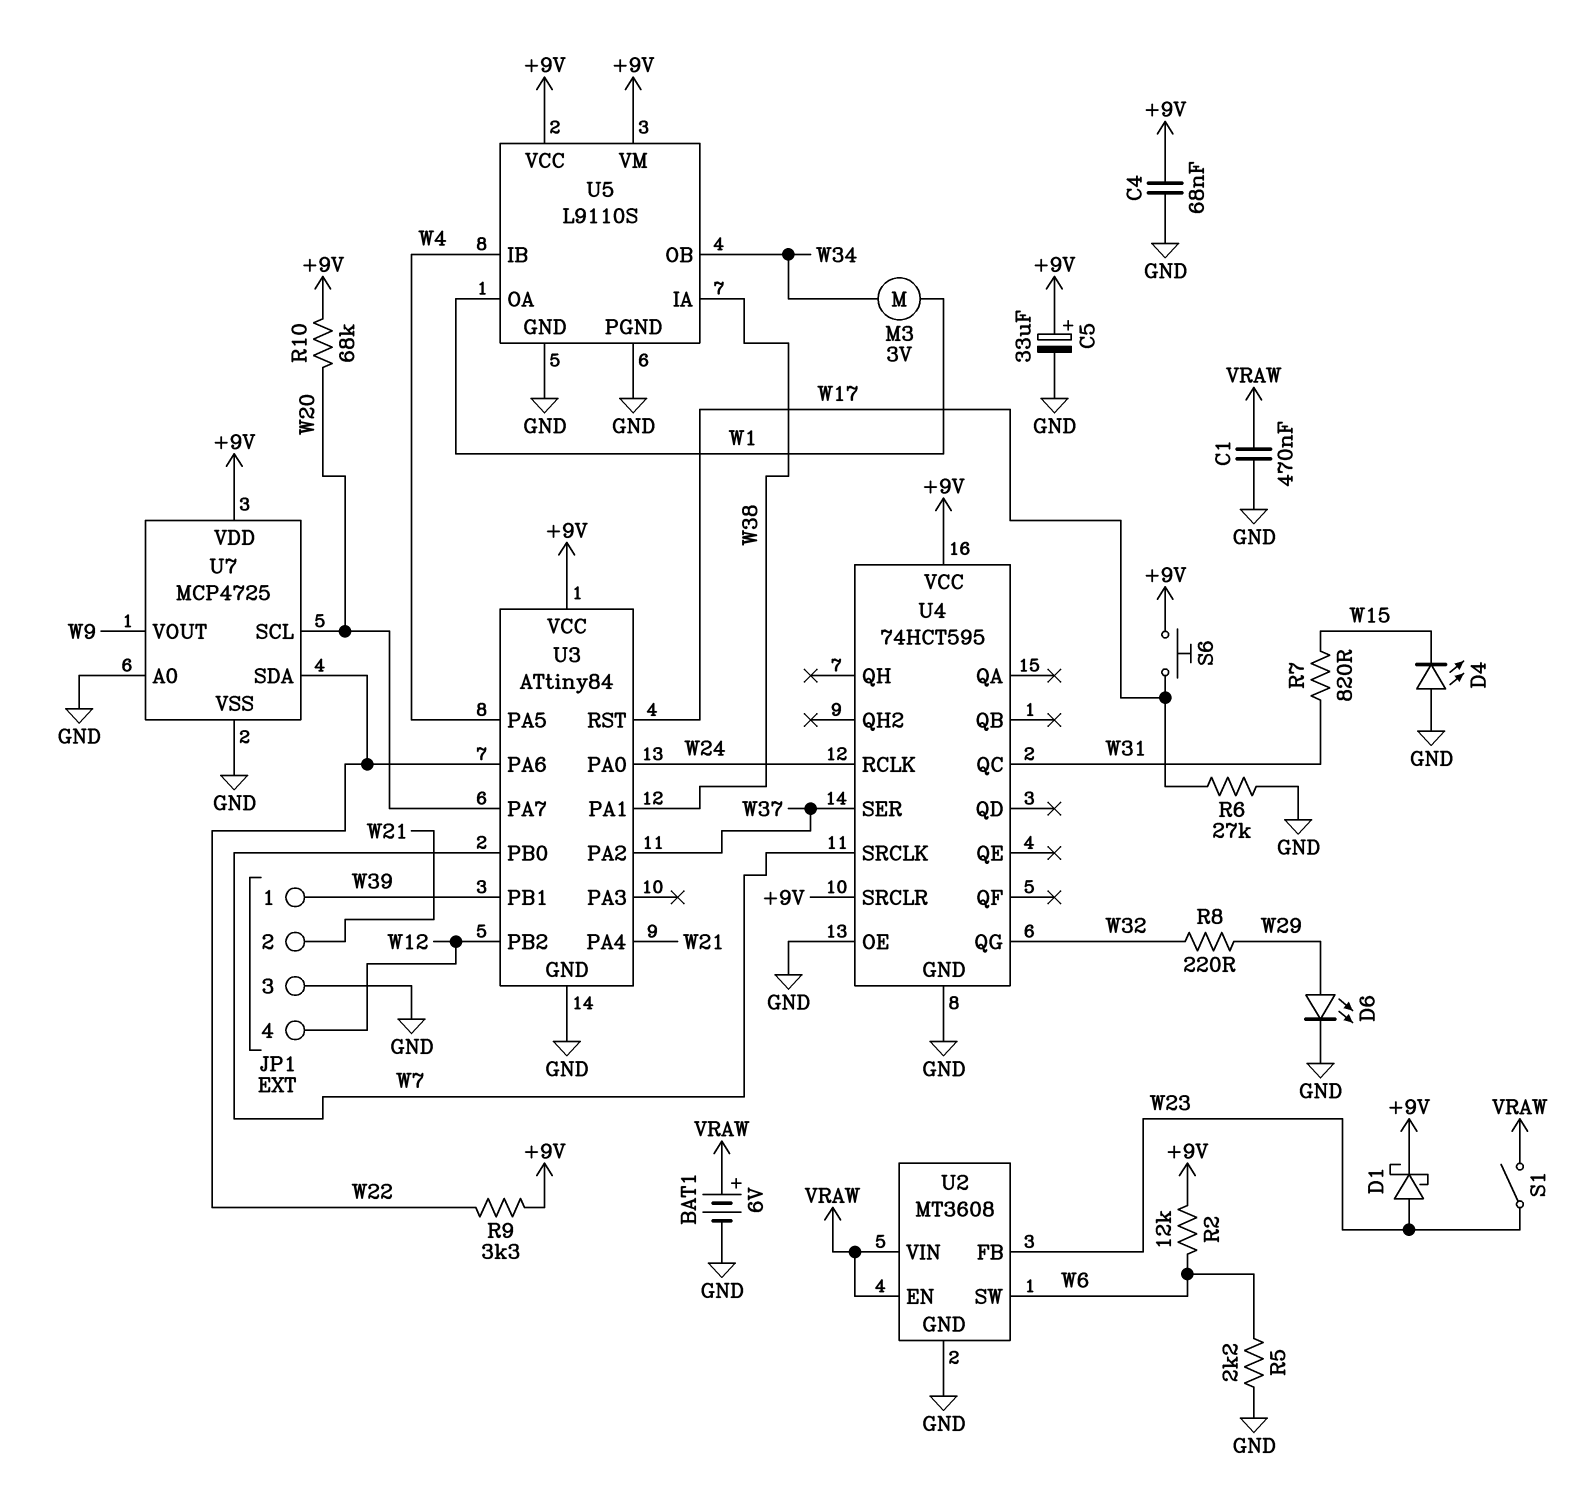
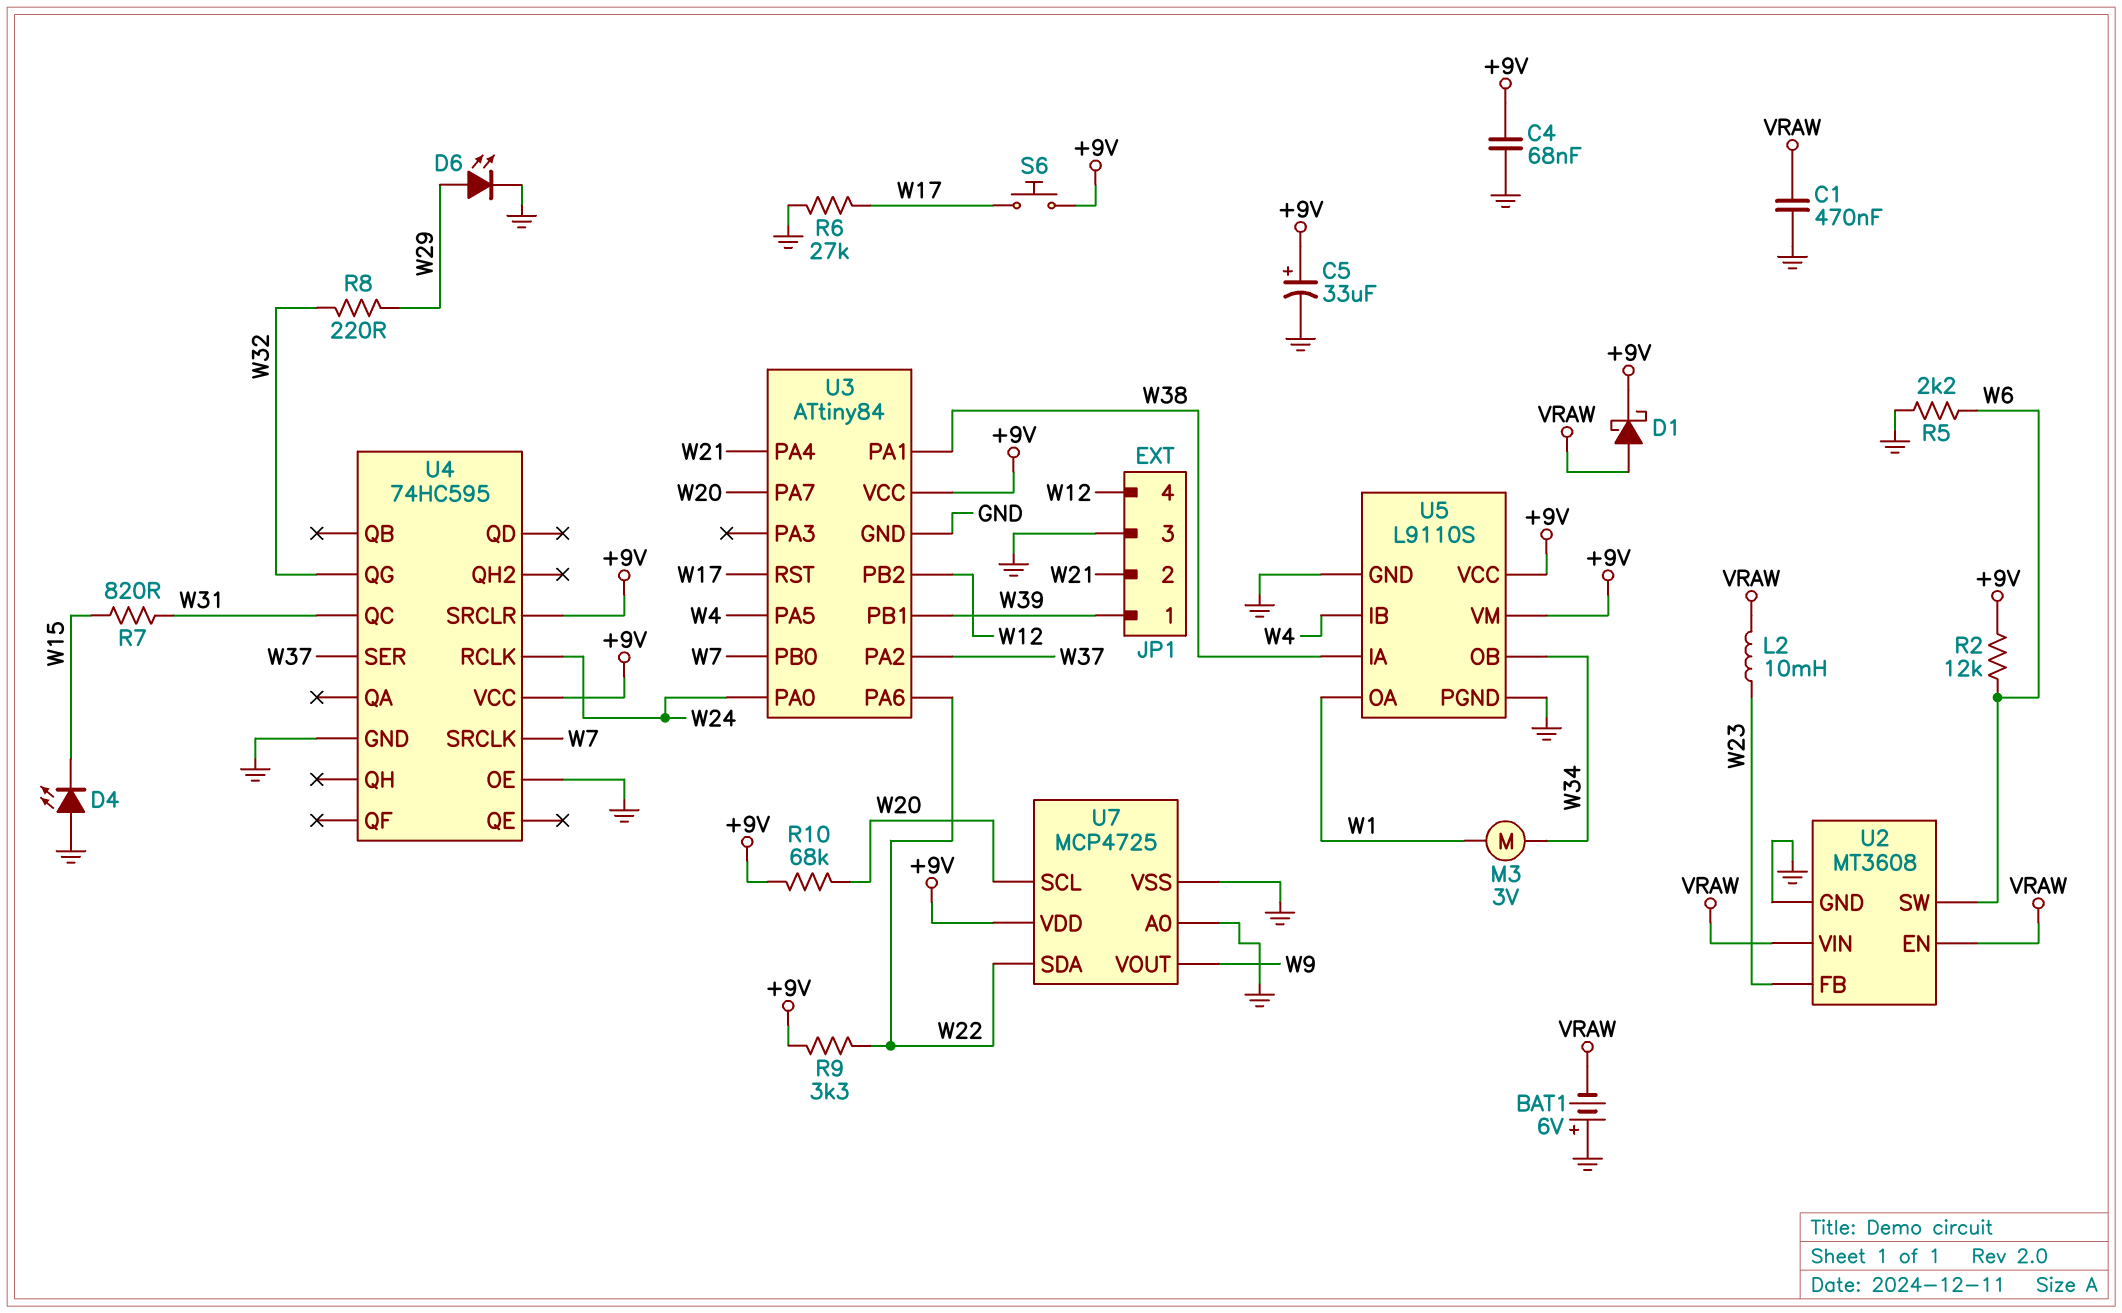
BAT1: 6V (plus VRAW, minus GND) -> 6V (plus GND, minus VRAW)
D1: schottky (A W23, K +9V) -> schottky (A VRAW, K +9V)
L2: none -> 10mH (VRAW, W23)
S1: switch (VRAW, W23) -> none
U4: 74HCT595 -> 74HC595

